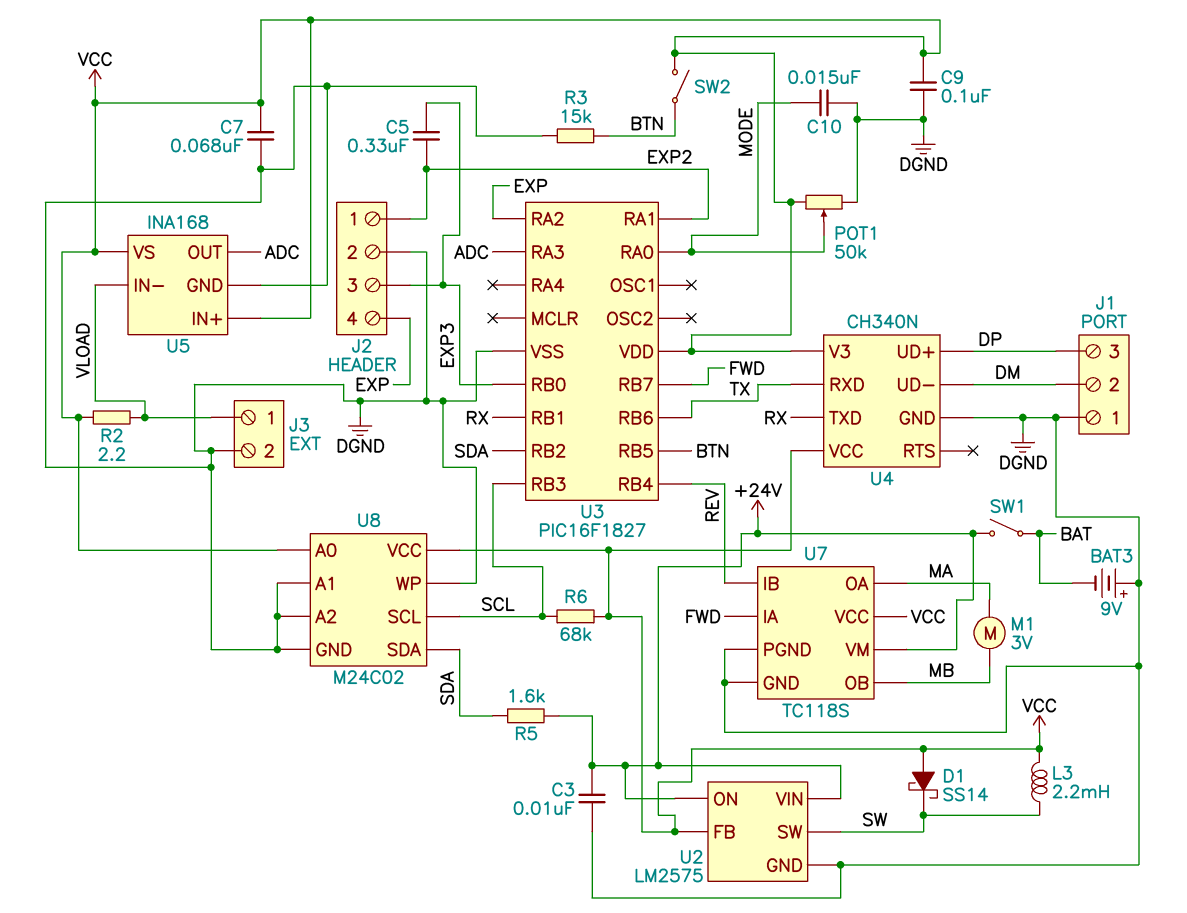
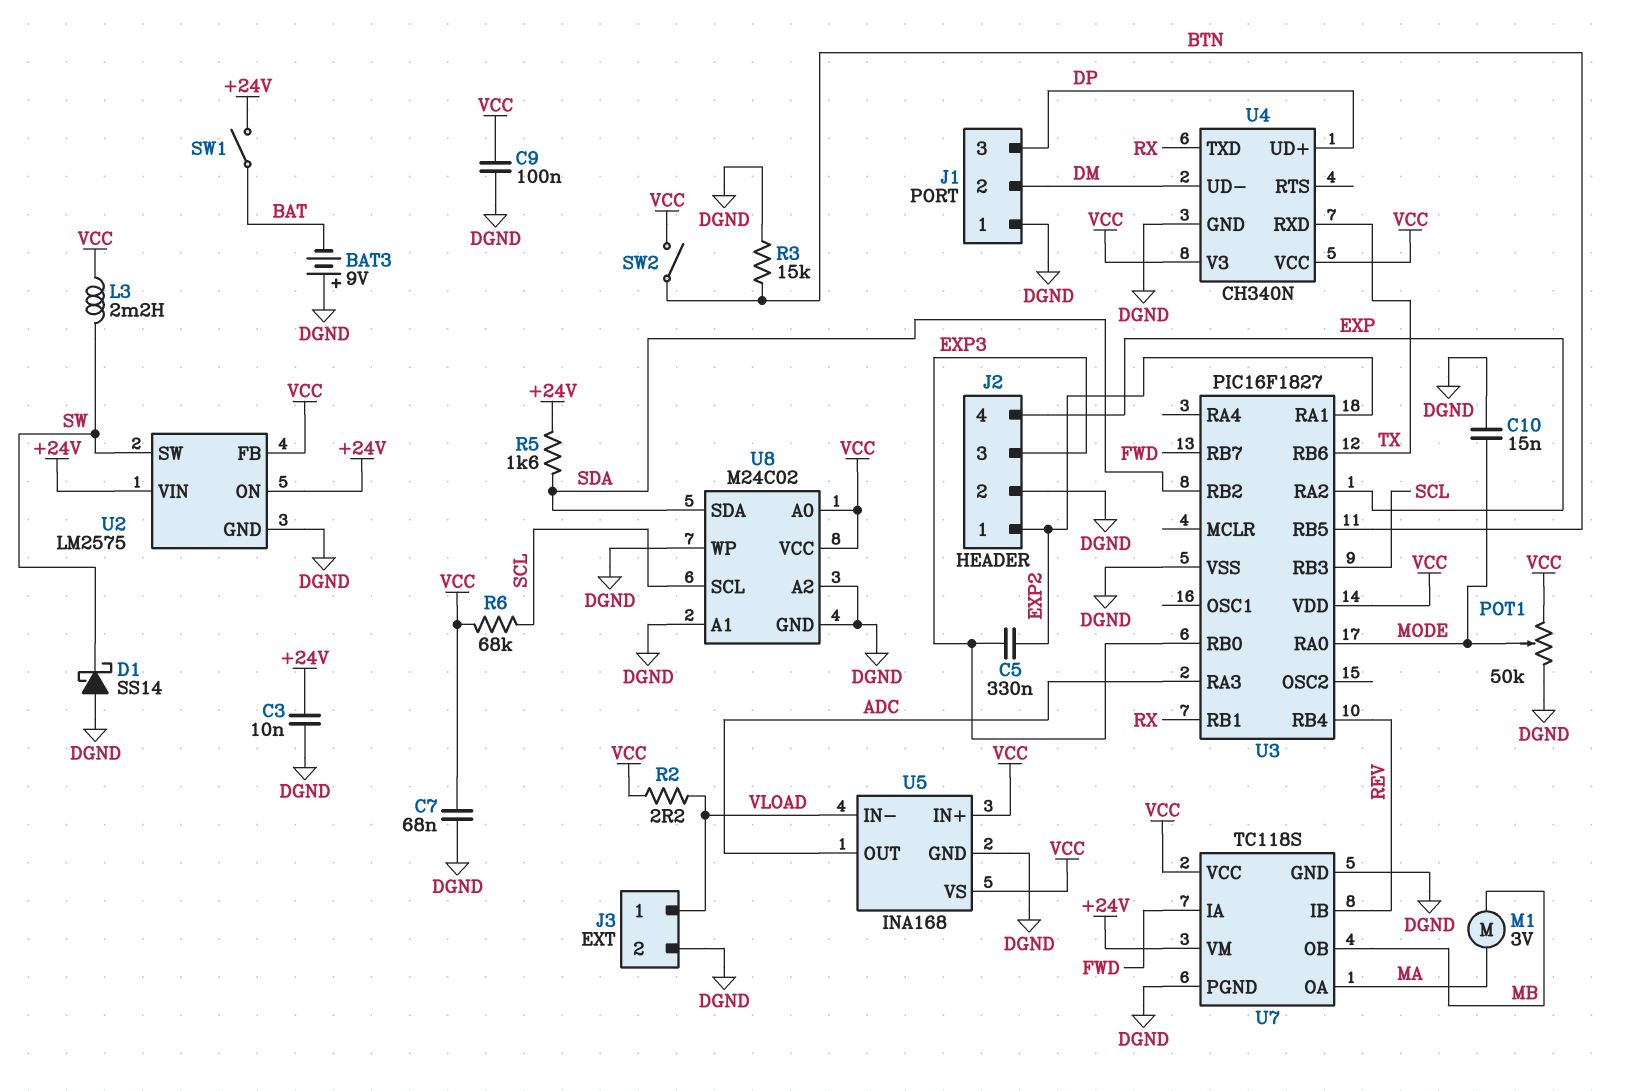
D1: schottky SS14 (A VCC, K SW) -> schottky SS14 (A DGND, K SW)

